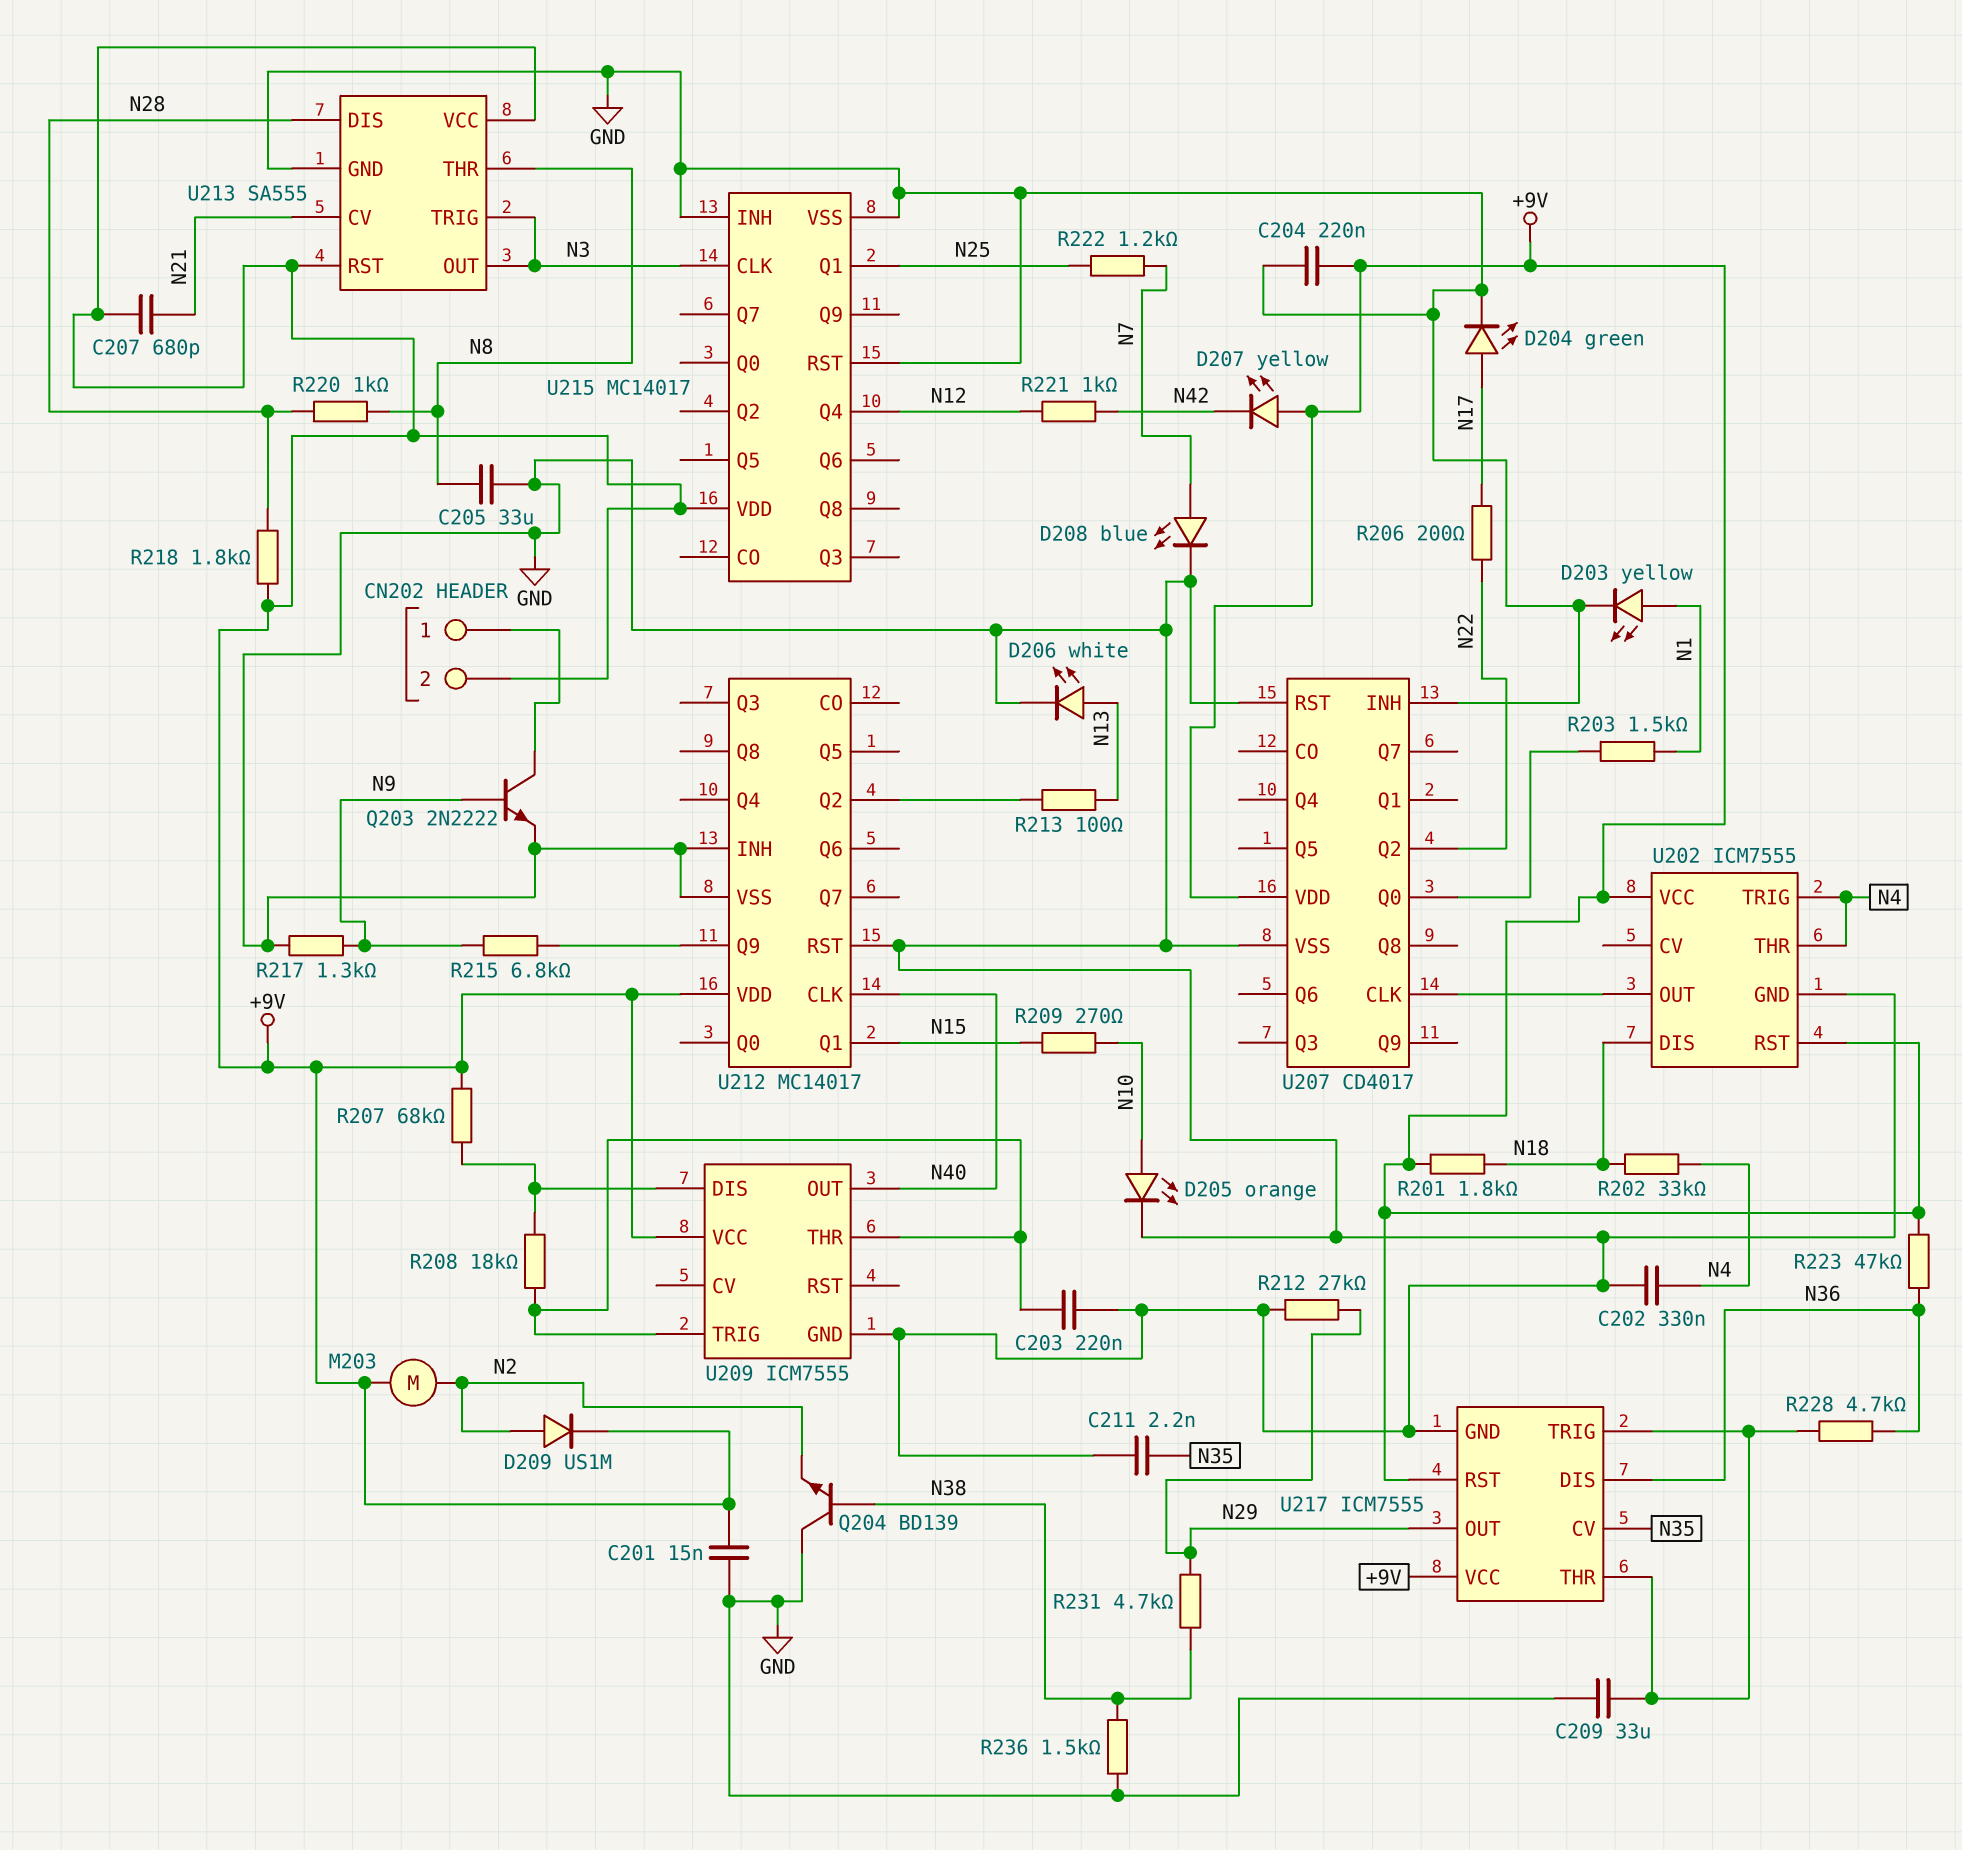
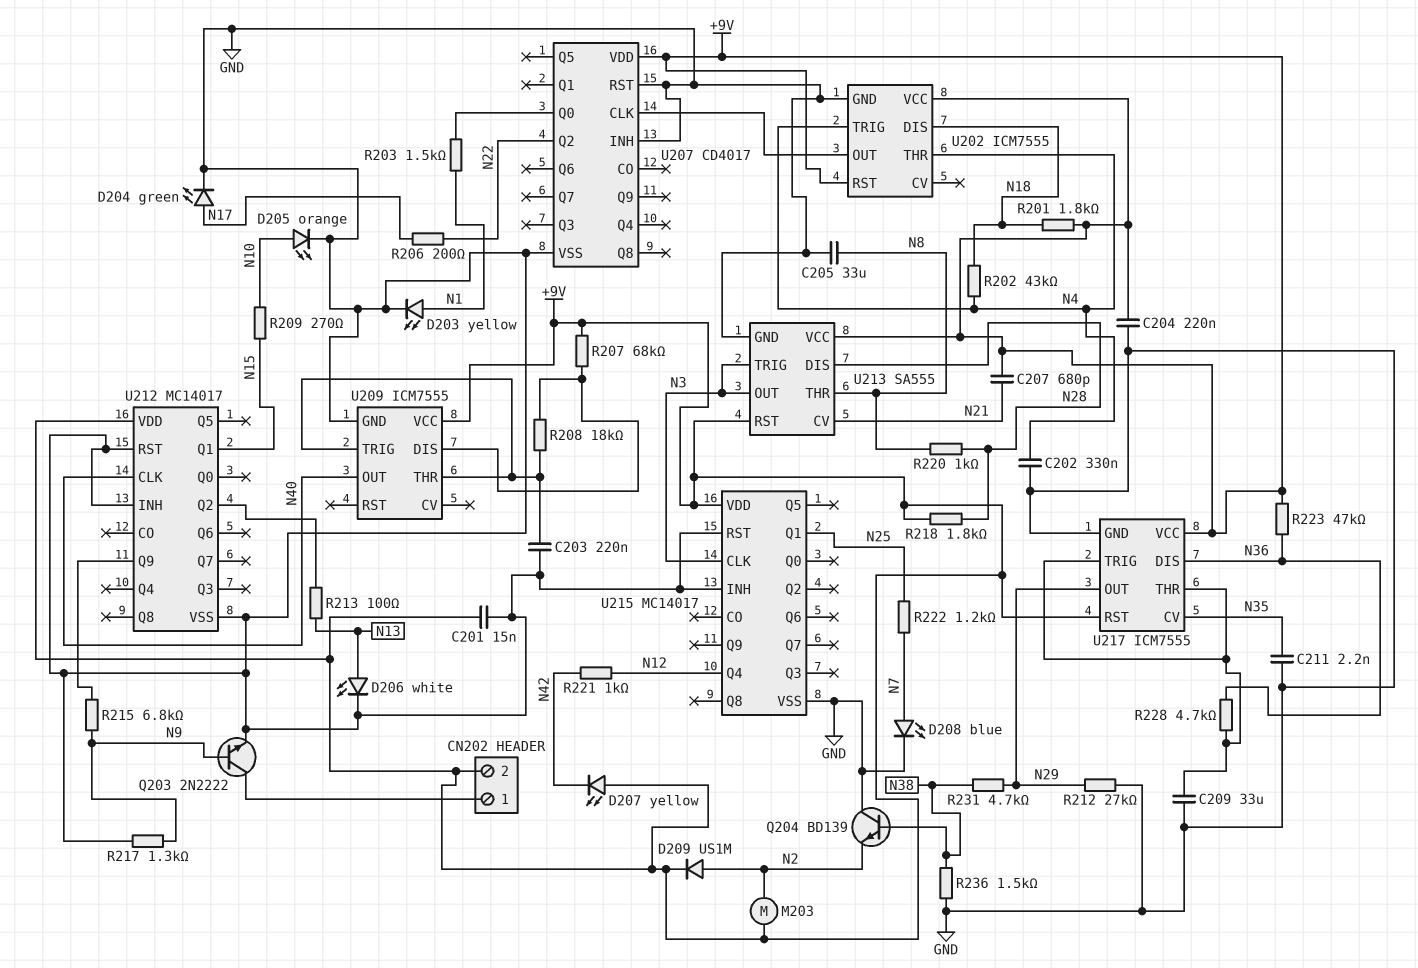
R202: 33k (N4, N18) -> 43k (N4, N18)

